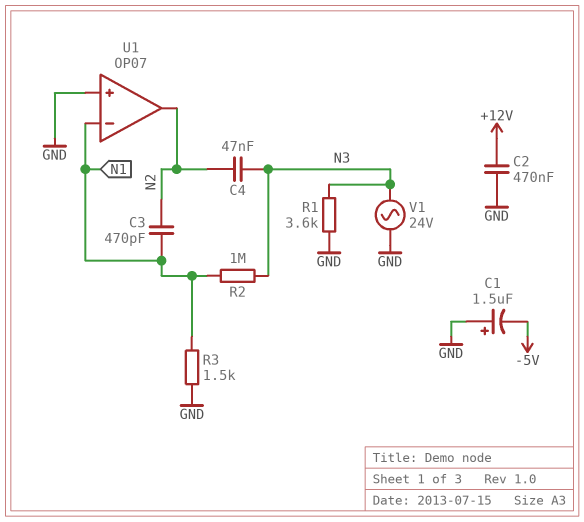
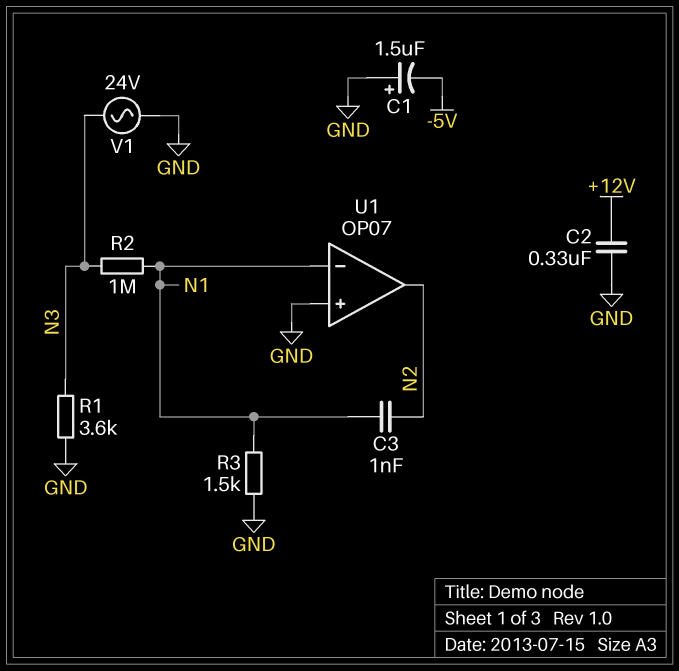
C2: 470nF (+12V, GND) -> 330nF (+12V, GND)
C3: 470pF (N1, N2) -> 1nF (N1, N2)
C4: 47nF (N2, N3) -> none

